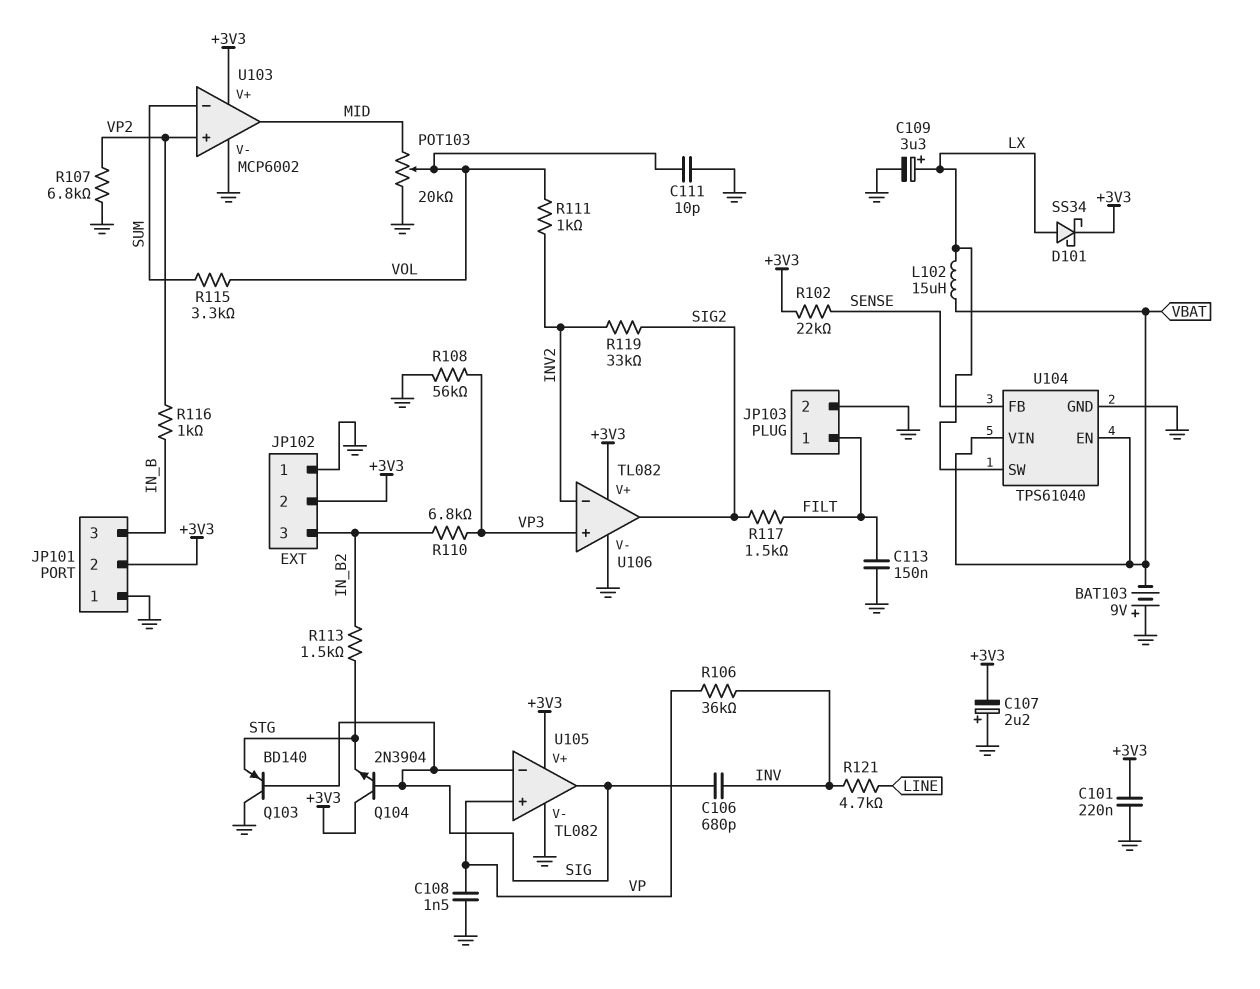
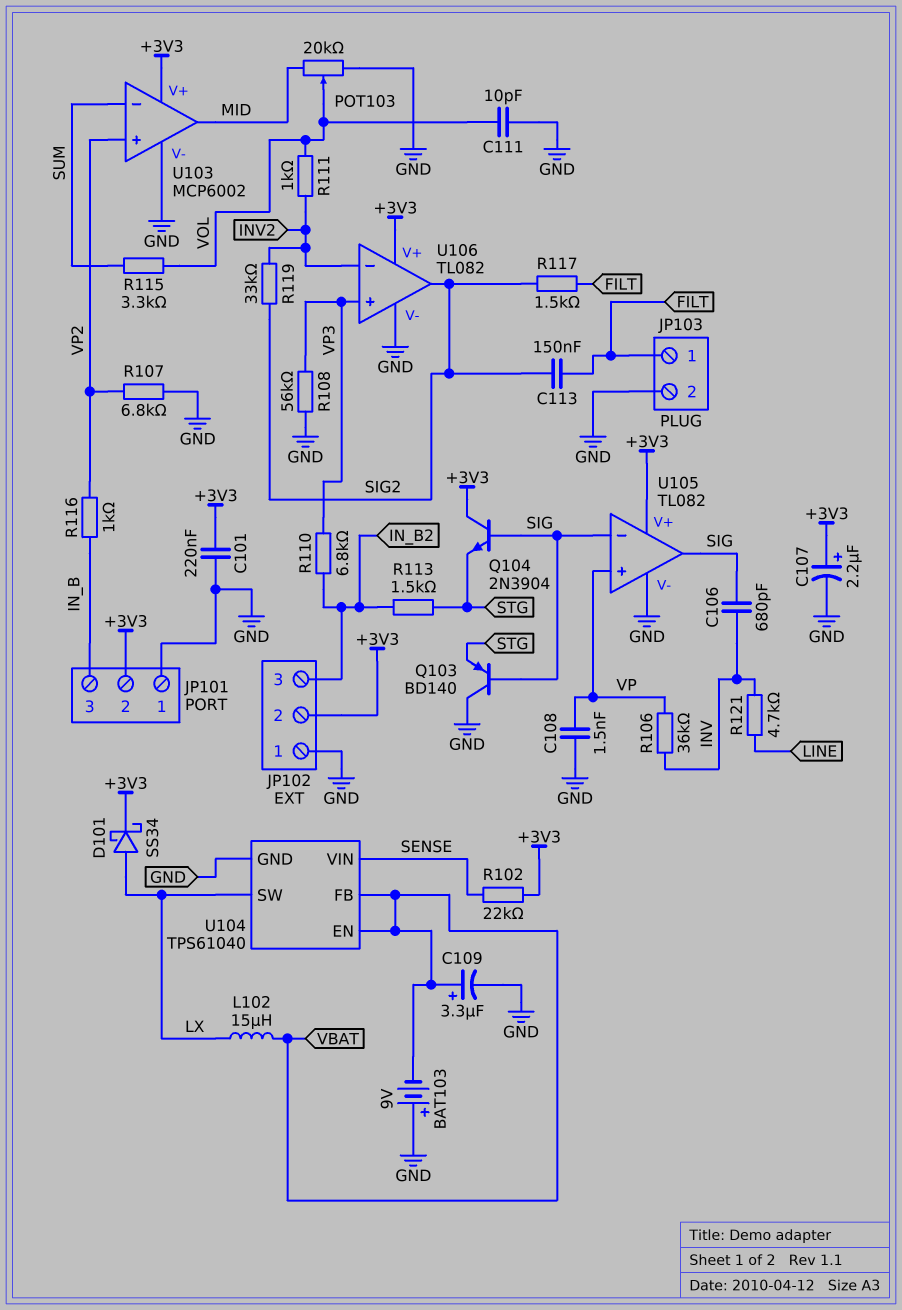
C107: 2.2uF (plus GND, minus +3V3) -> 2.2uF (plus +3V3, minus GND)
C109: 3.3uF (plus LX, minus GND) -> 3.3uF (plus VBAT, minus GND)
C113: 150nF (FILT, GND) -> 150nF (FILT, SIG2)
U104 pin FB: SENSE -> VBAT
U104 pin VIN: VBAT -> SENSE

